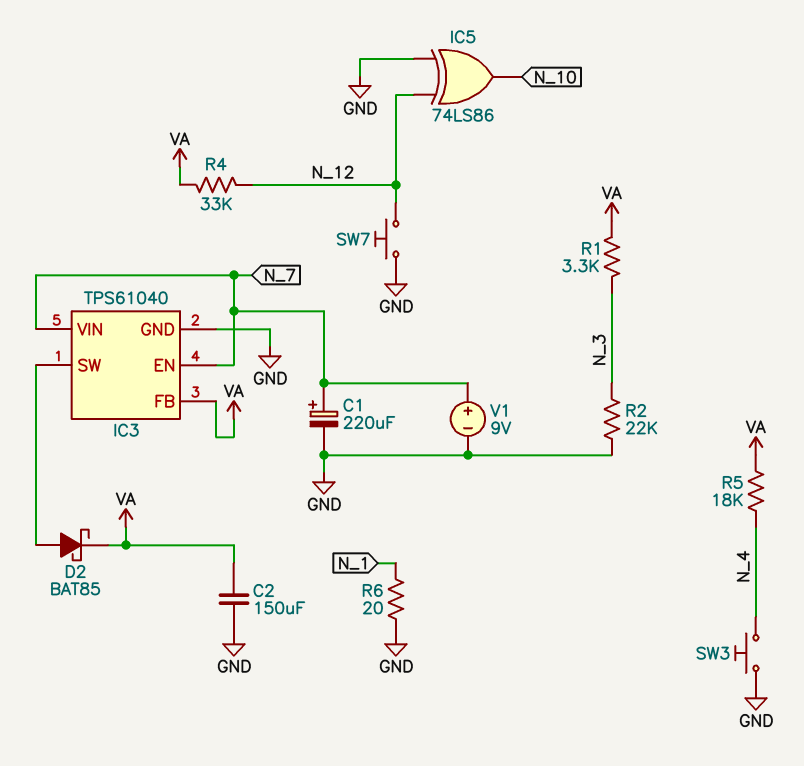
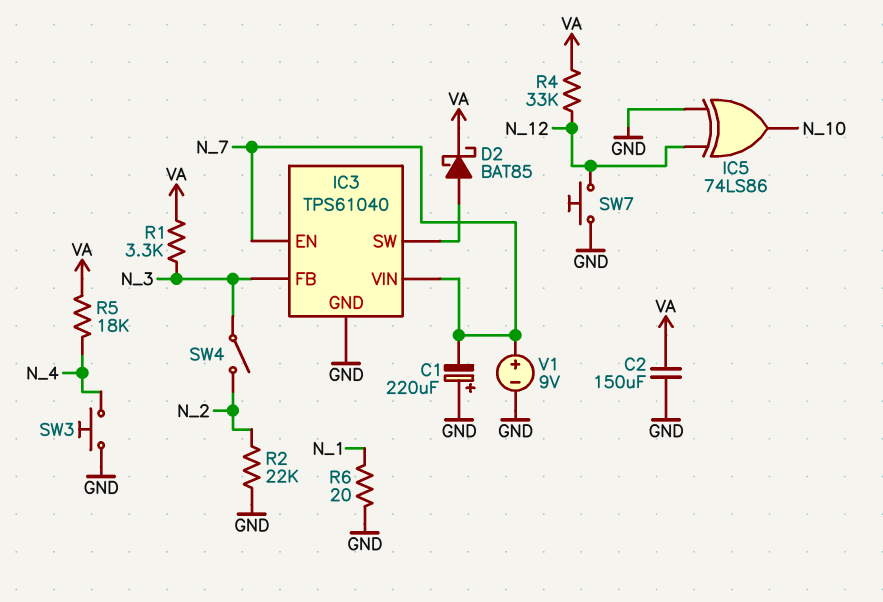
C1: 220uF (plus N_7, minus GND) -> 220uF (plus GND, minus N_7)
IC3 pin FB: VA -> N_3
R2: 22k (GND, N_3) -> 22k (GND, N_2)
SW4: none -> switch (N_2, N_3)

